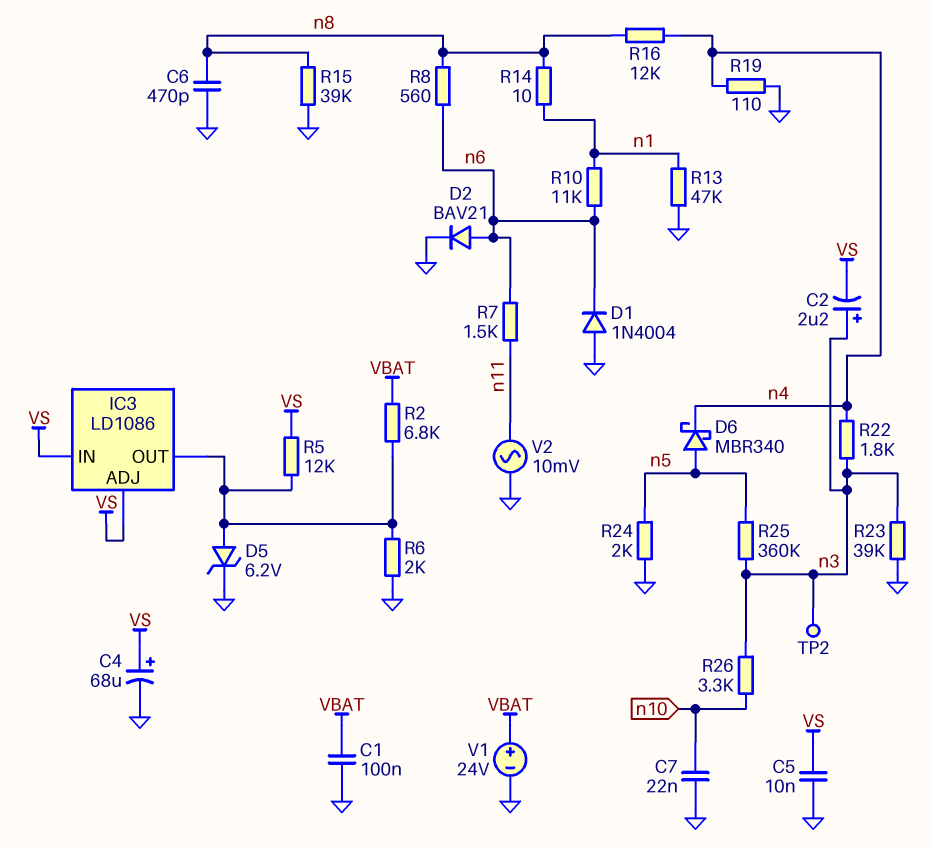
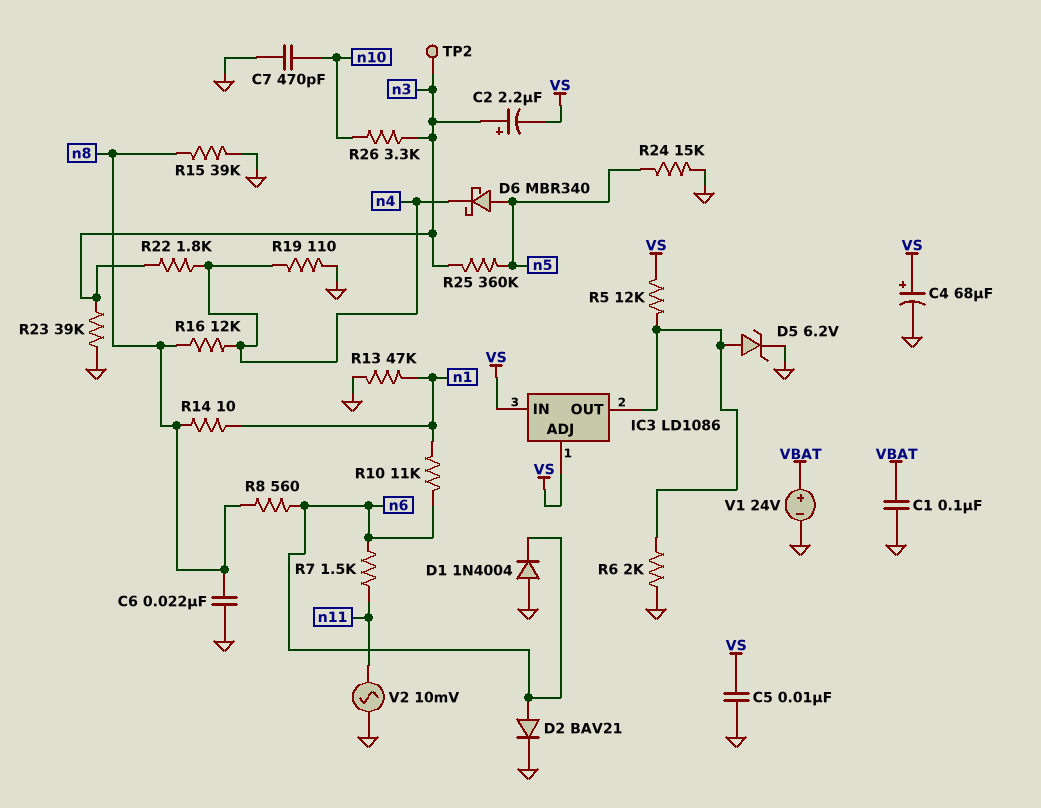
C6: 470pF (GND, n8) -> 22nF (GND, n8)
C7: 22nF (GND, n10) -> 470pF (GND, n10)
R2: 6.8k (IC3/OUT, VBAT) -> none
R24: 2k (GND, n5) -> 15k (GND, n5)

